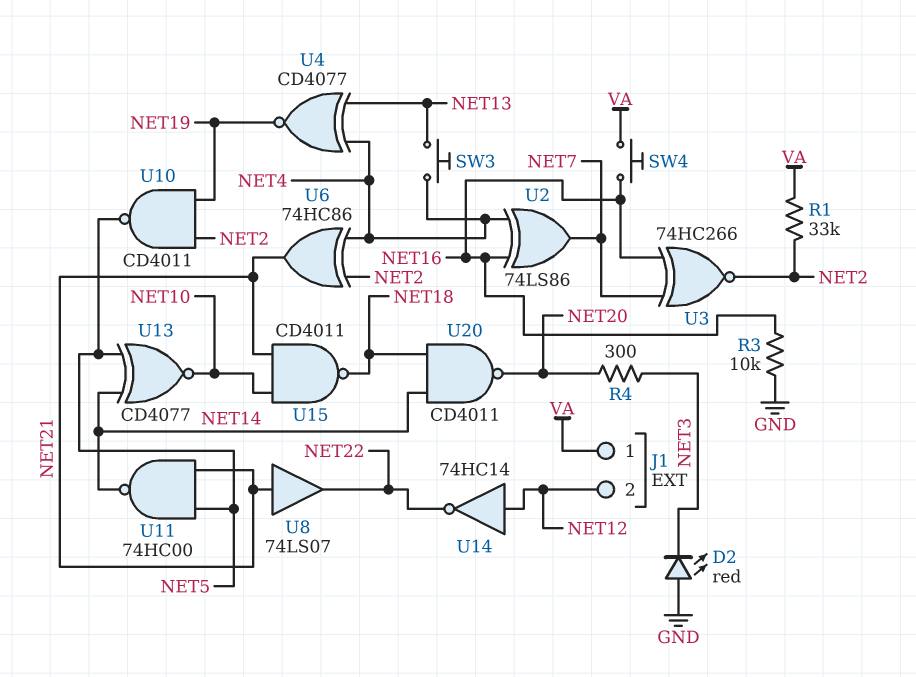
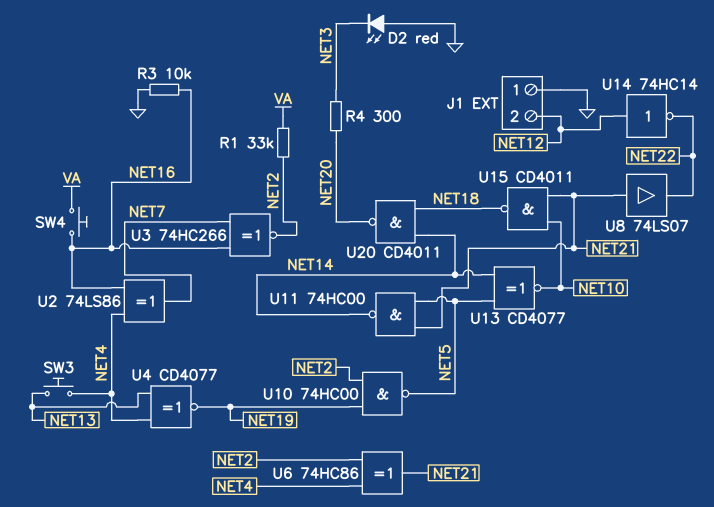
J1 pin 1: VA -> GND
U10: NAND CD4011 (in NET2, in NET19, out NET5) -> NAND 74HC00 (in NET2, in NET19, out NET5)

